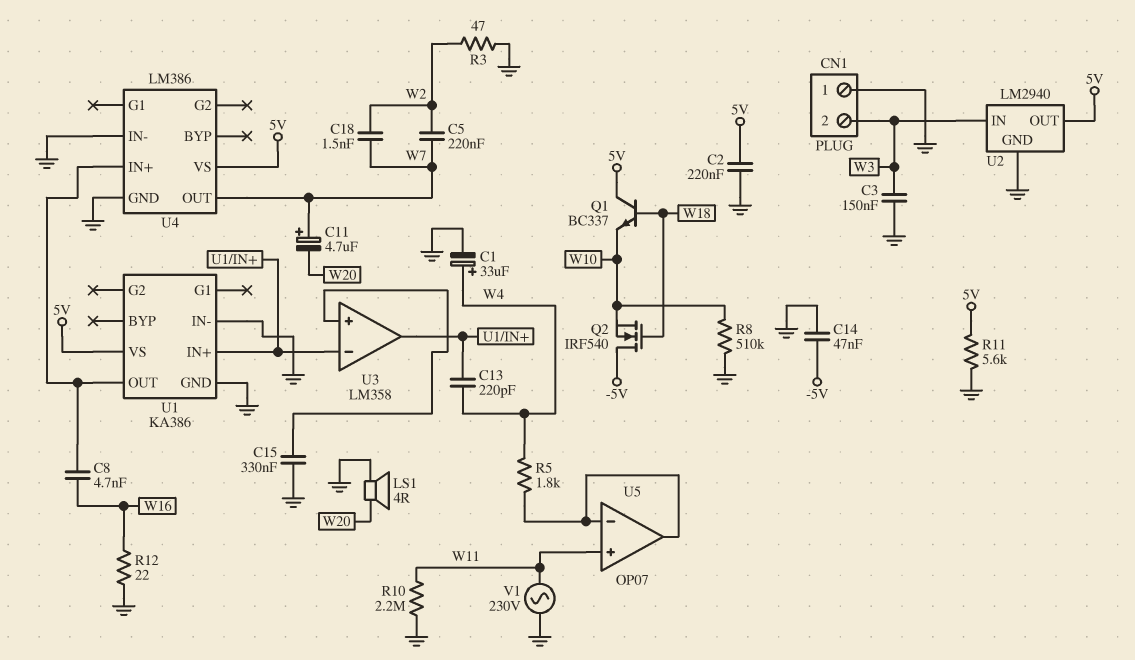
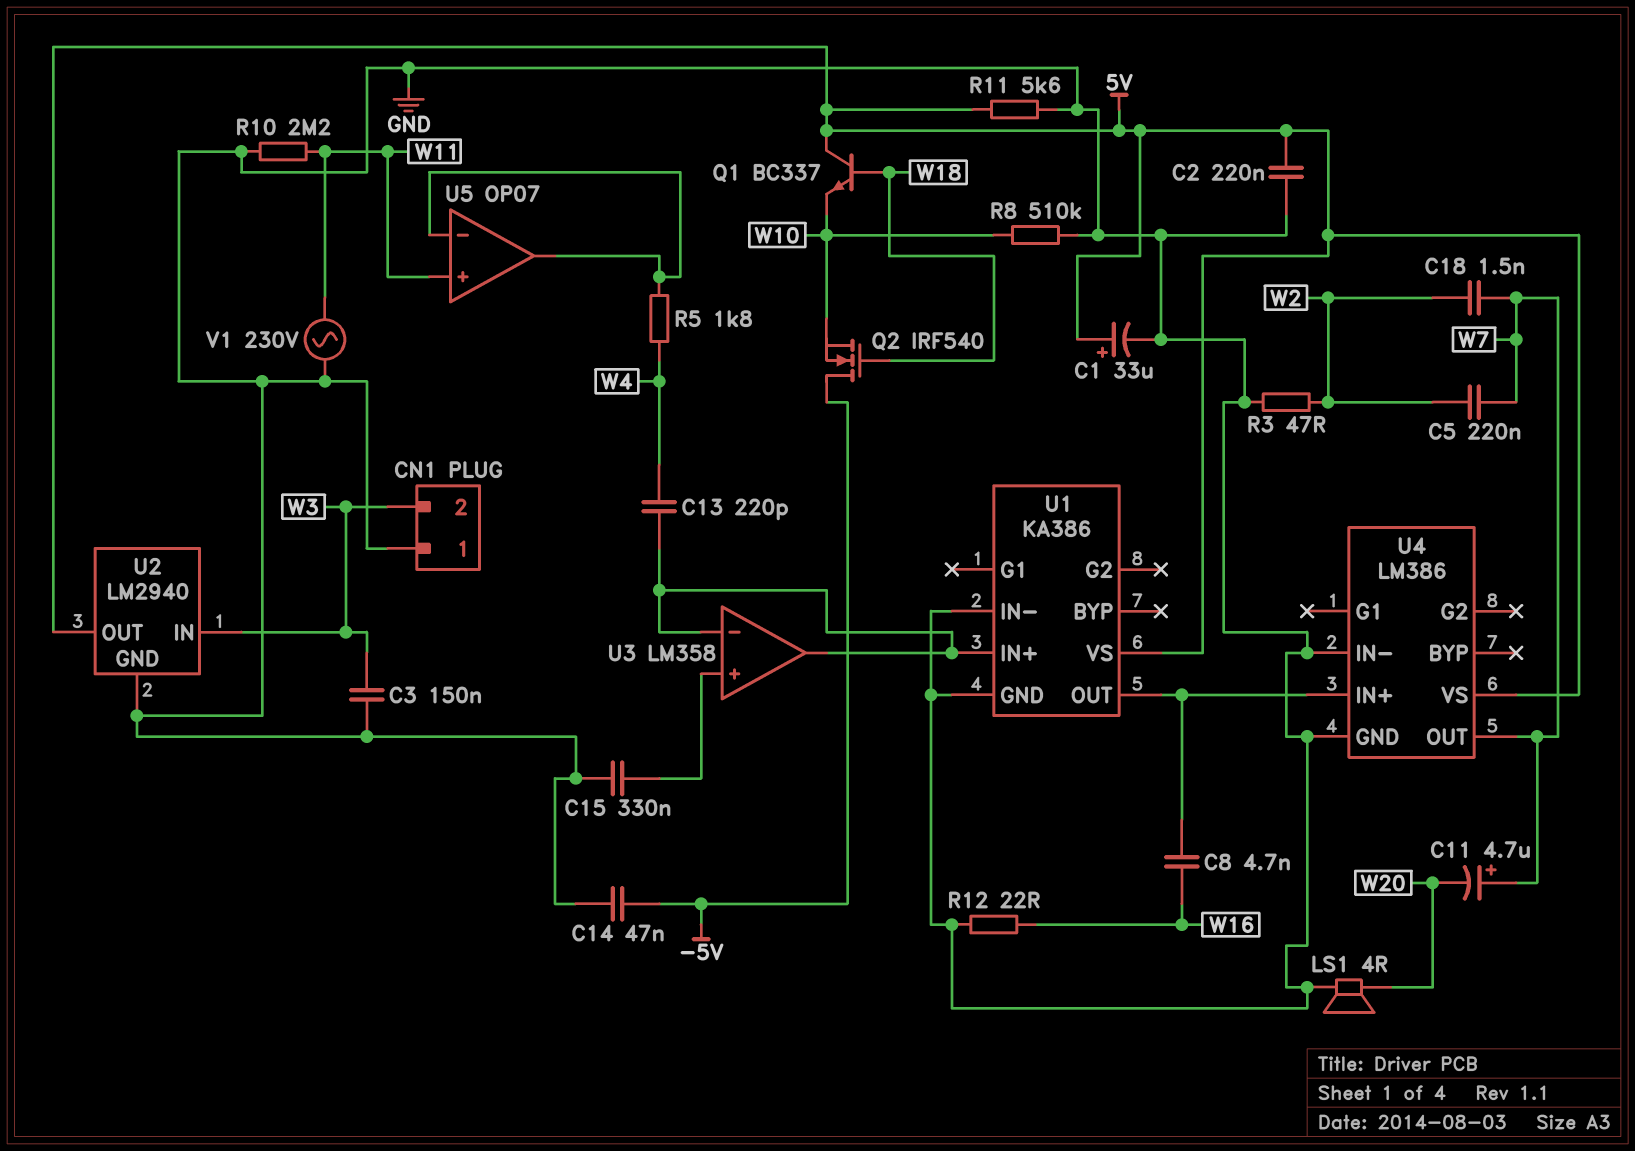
C1: 33uF (plus W4, minus GND) -> 33uF (plus 5V, minus GND)

